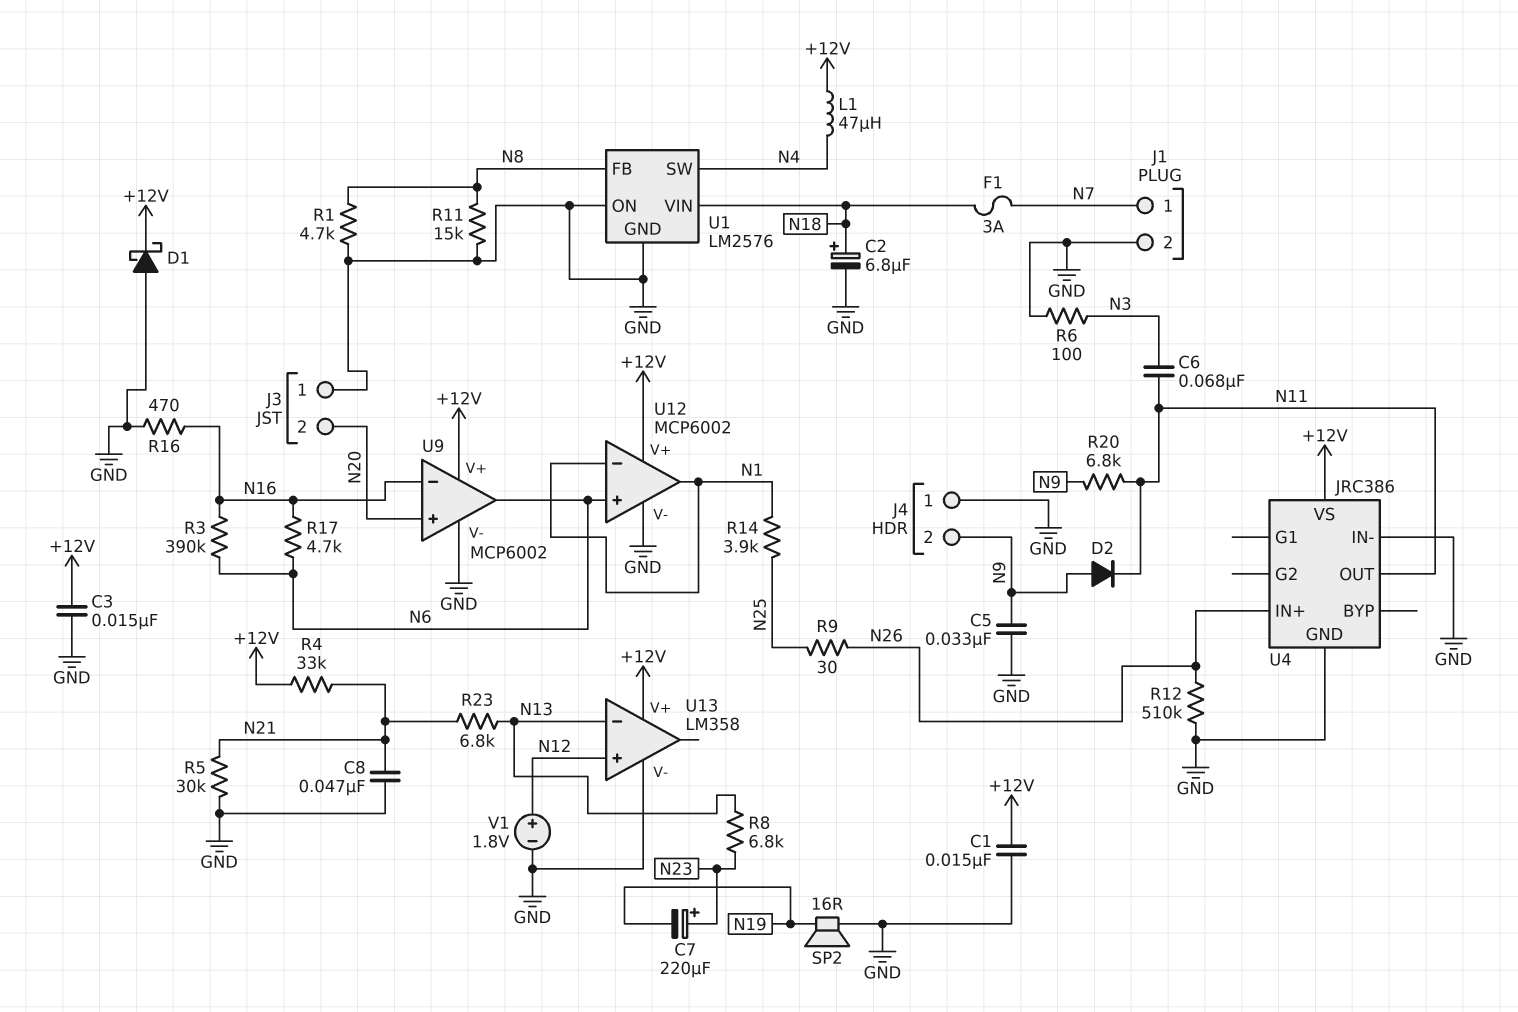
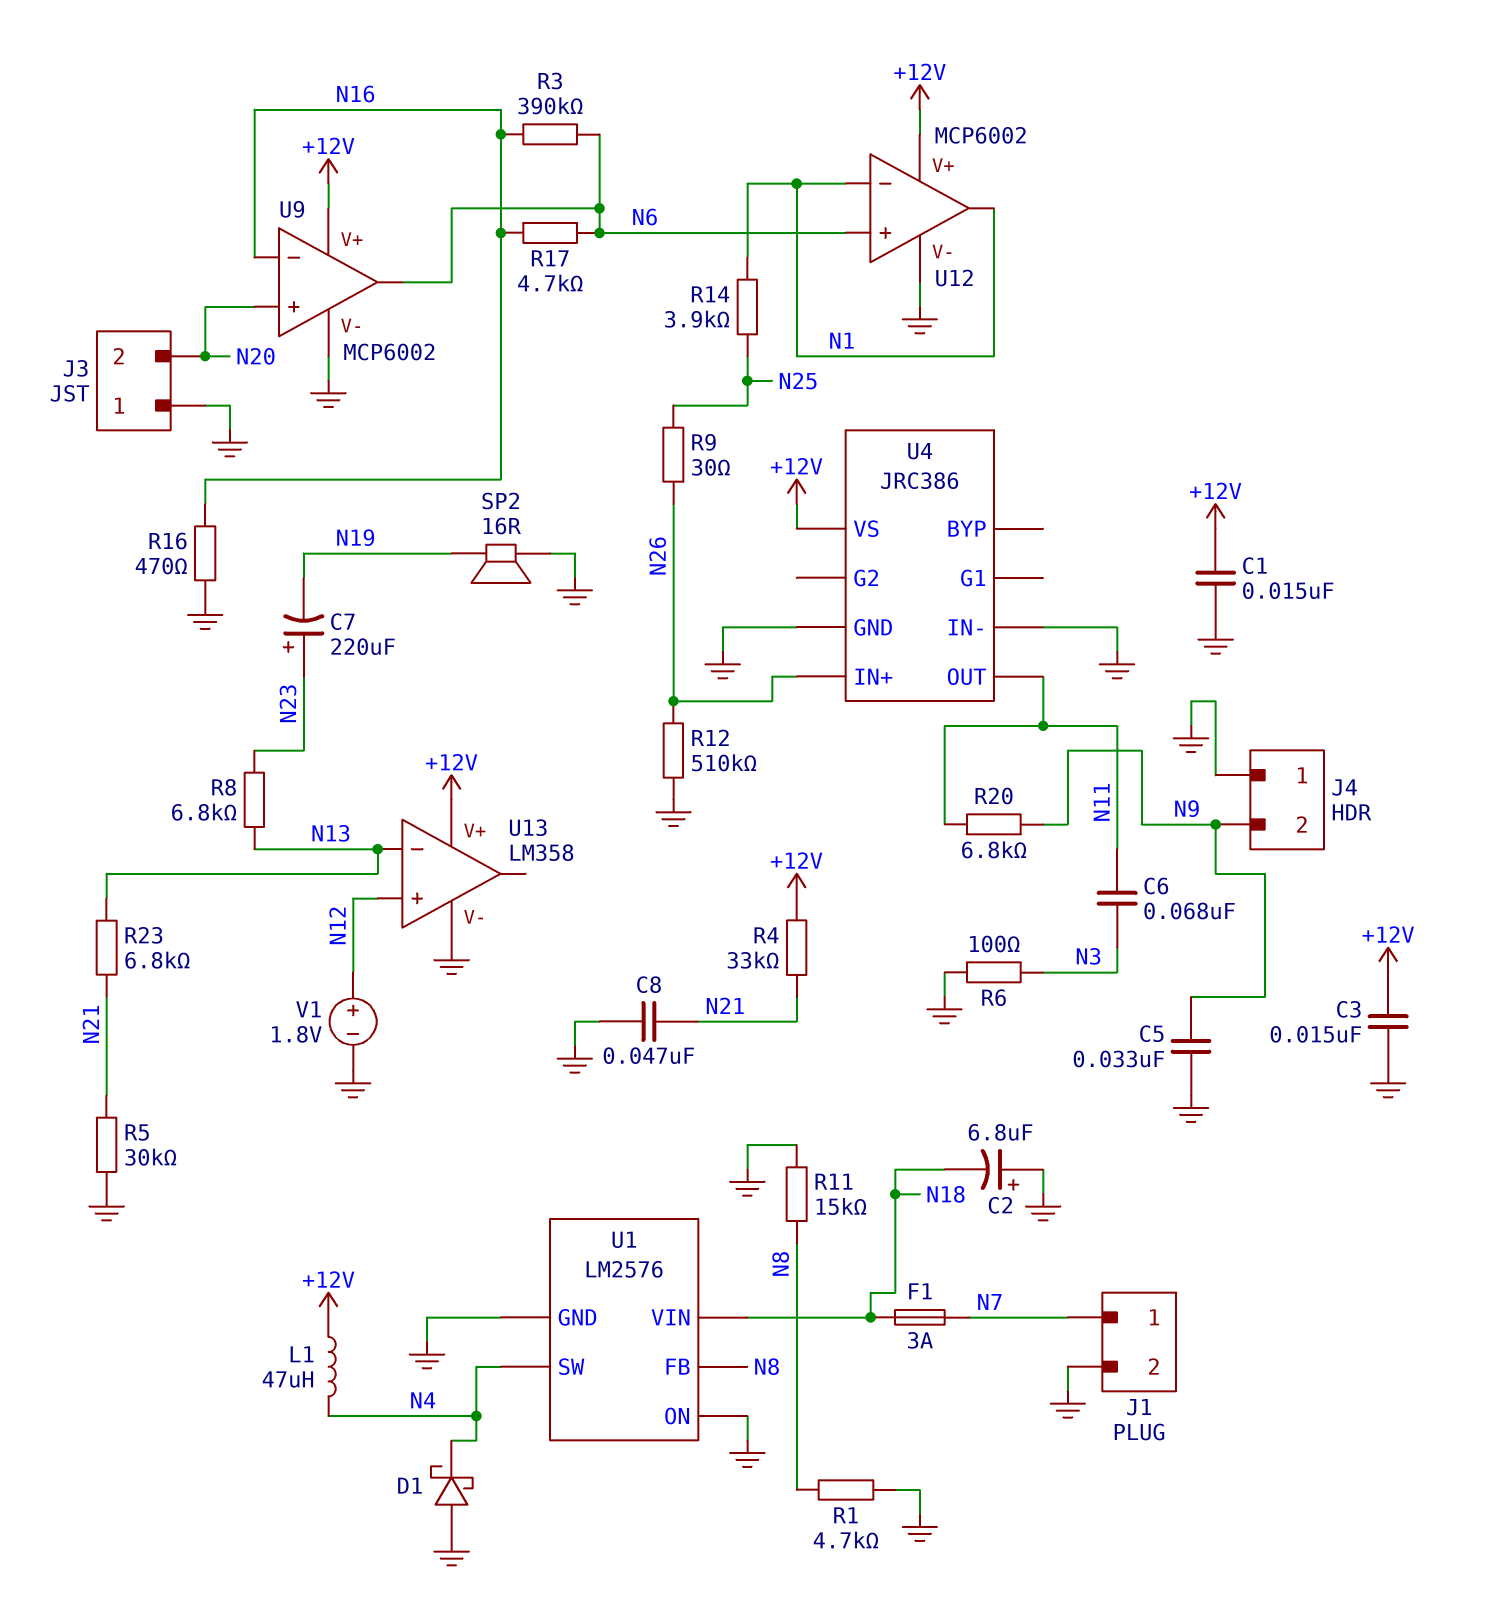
C2: 6.8uF (plus N18, minus GND) -> 6.8uF (plus GND, minus N18)
D1: schottky (A GND, K +12V) -> schottky (A GND, K N4)
D2: diode (A N9, K N11) -> none

